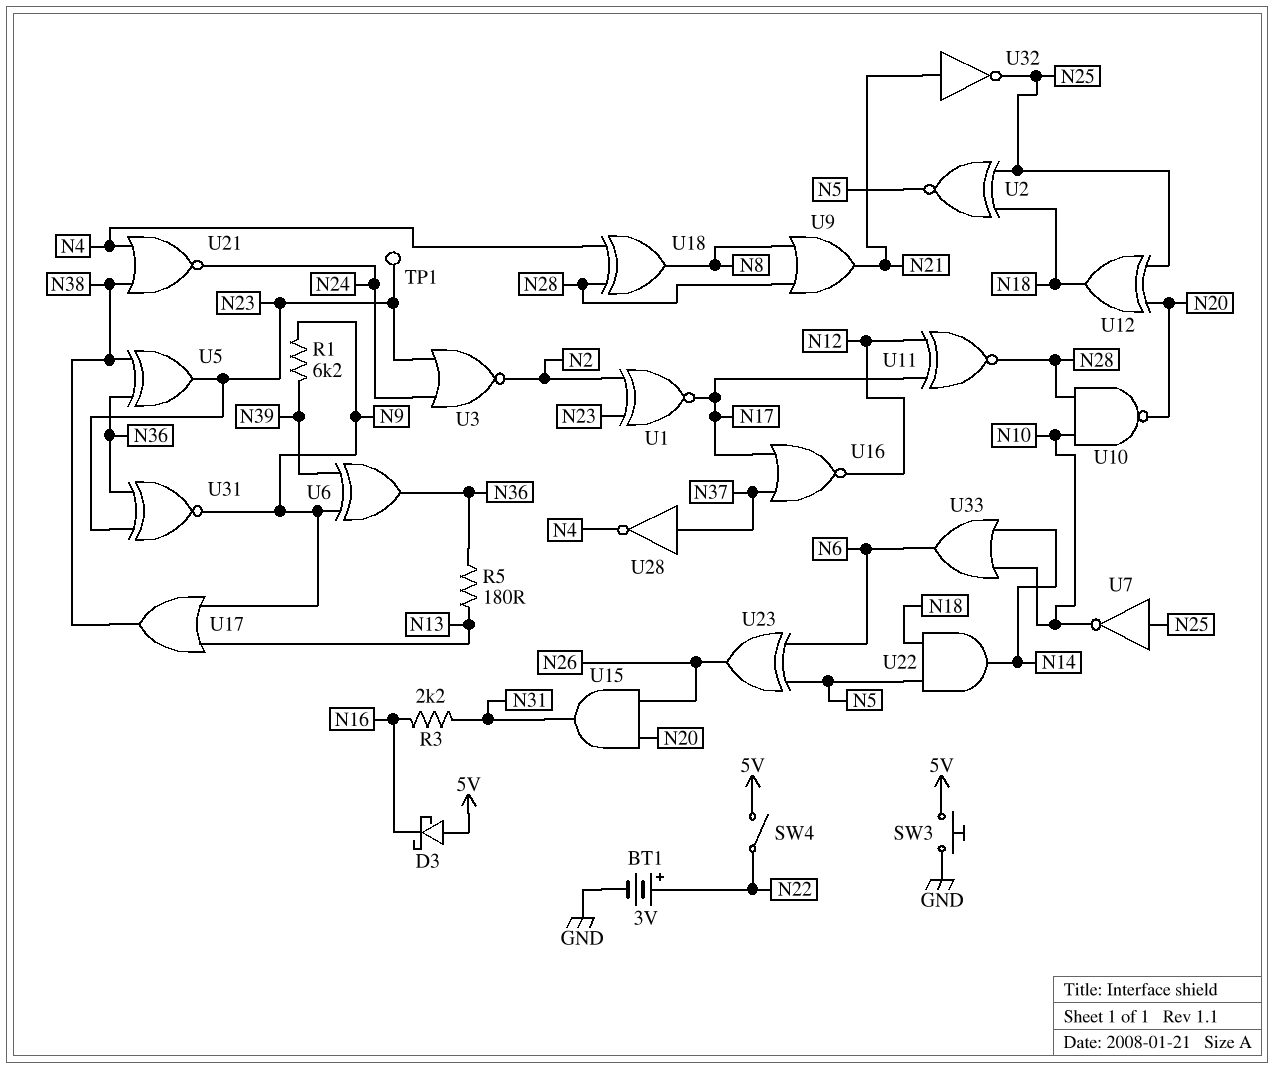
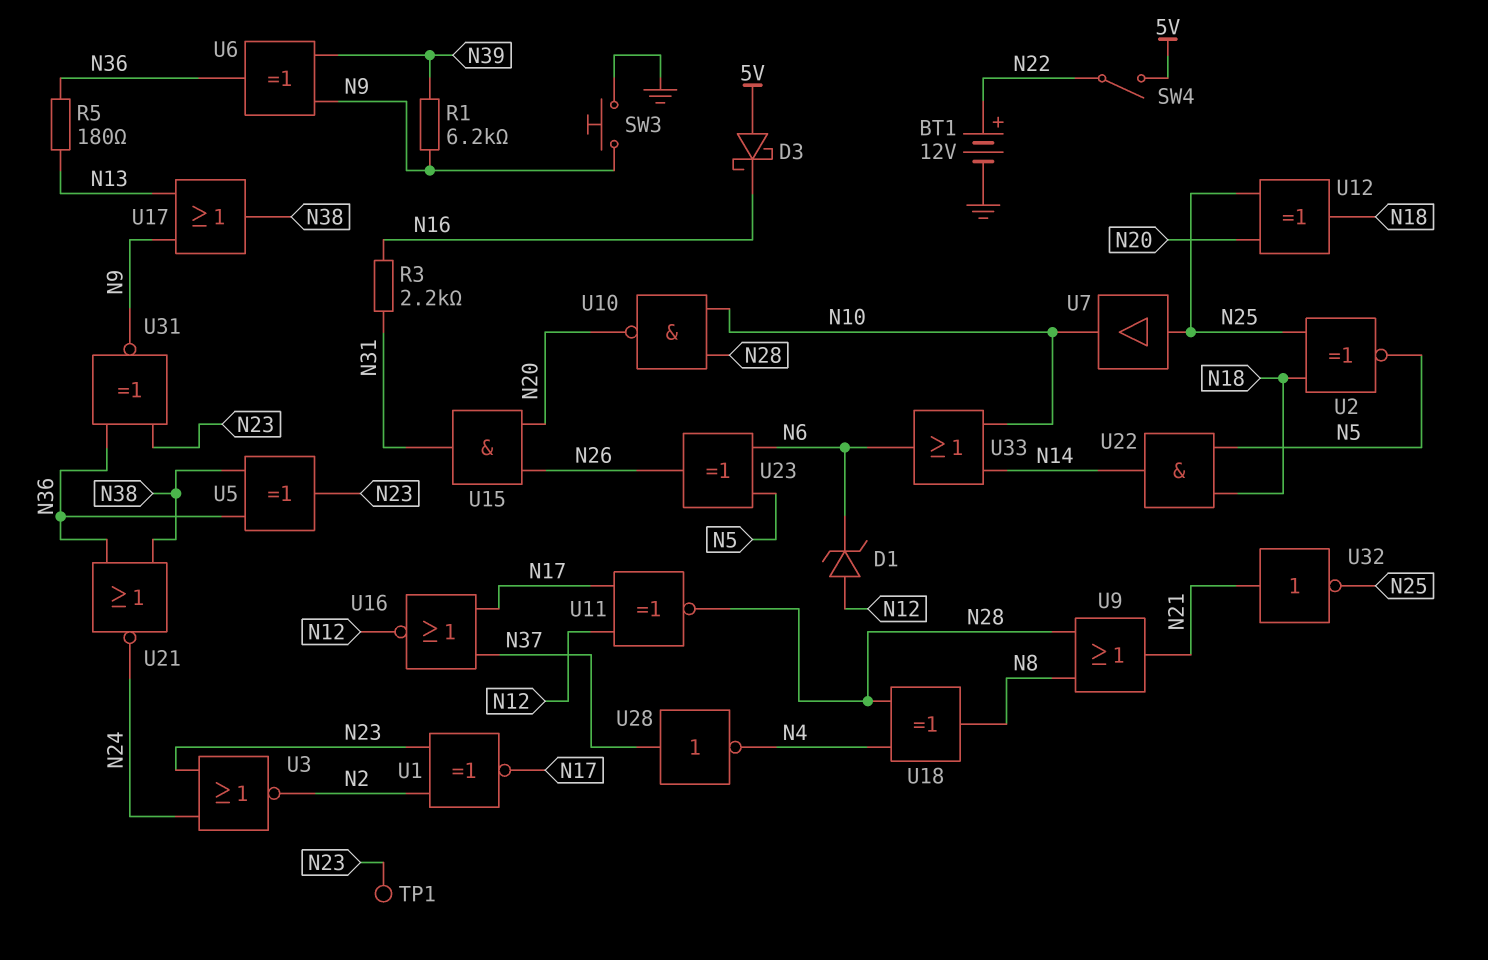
BT1: 3V (plus N22, minus GND) -> 12V (plus N22, minus GND)
D1: none -> zener (A N12, K N6)
SW3: button (5V, GND) -> button (GND, N9)
U7: NOT (in N25, out N10) -> buffer (in N25, out N10)
U21: NOR (in N4, in N38, out N24) -> NOR (in N36, in N38, out N24)

